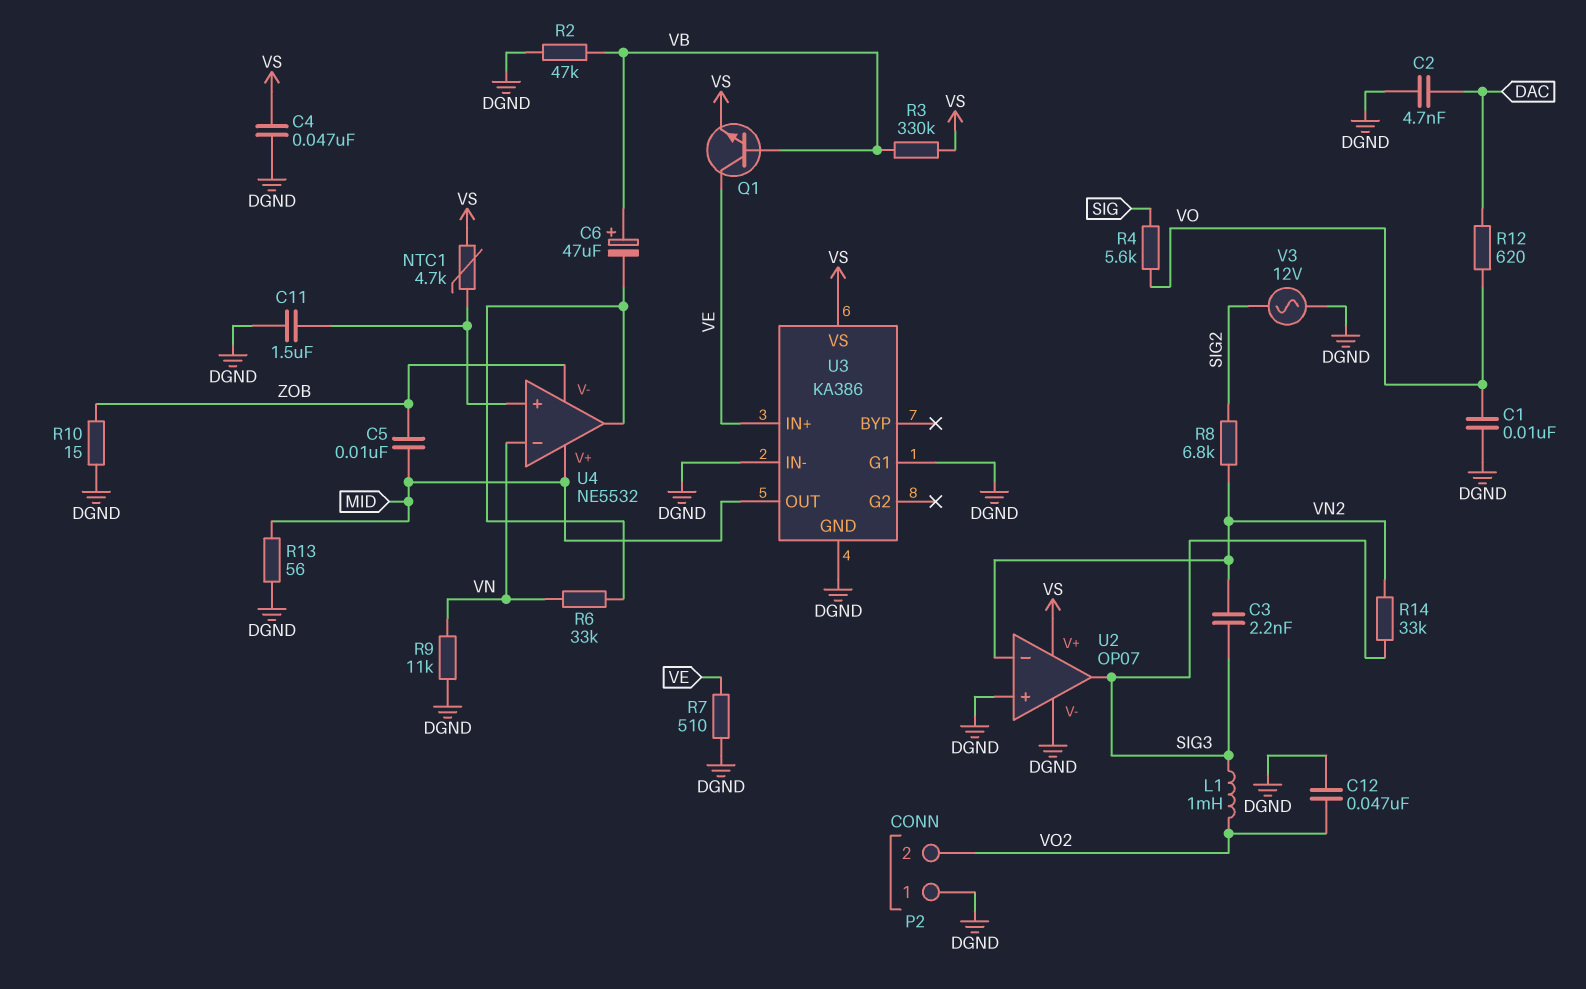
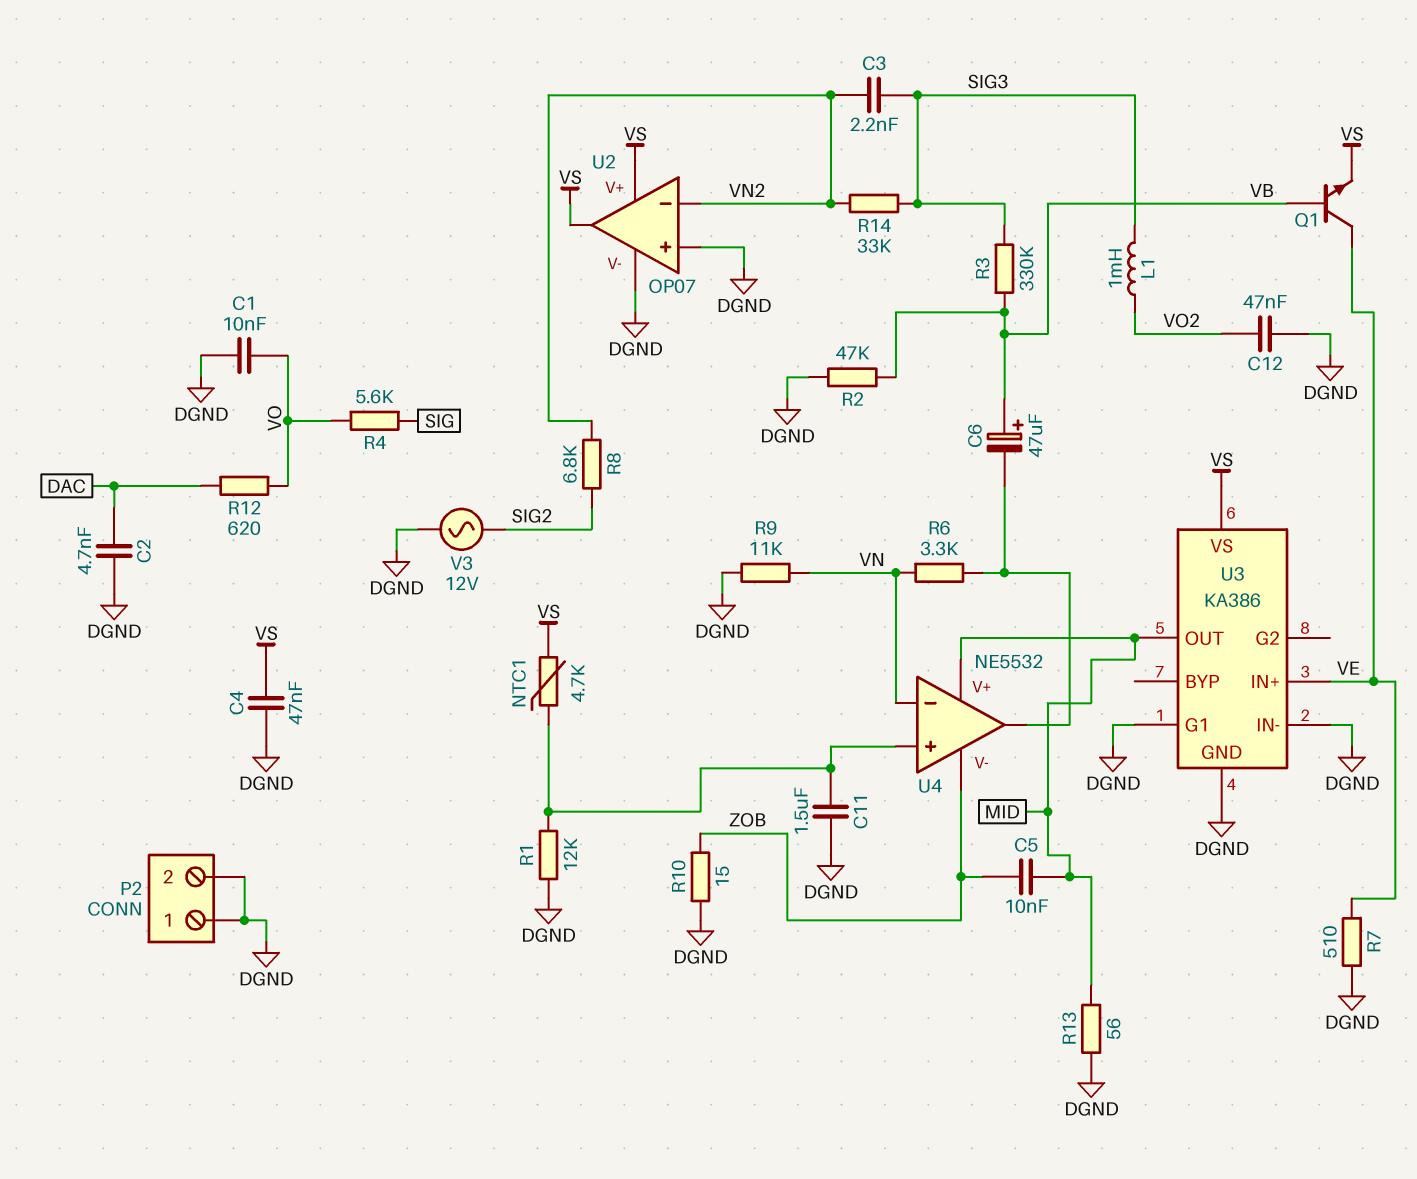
P2 pin 2: VO2 -> DGND
R1: none -> 12k (DGND, U4/in+)
R3: 330k (VB, VS) -> 330k (SIG3, VB)
R6: 33k (U4/out, VN) -> 3.3k (U4/out, VN)
U2 pin out: SIG3 -> VS

